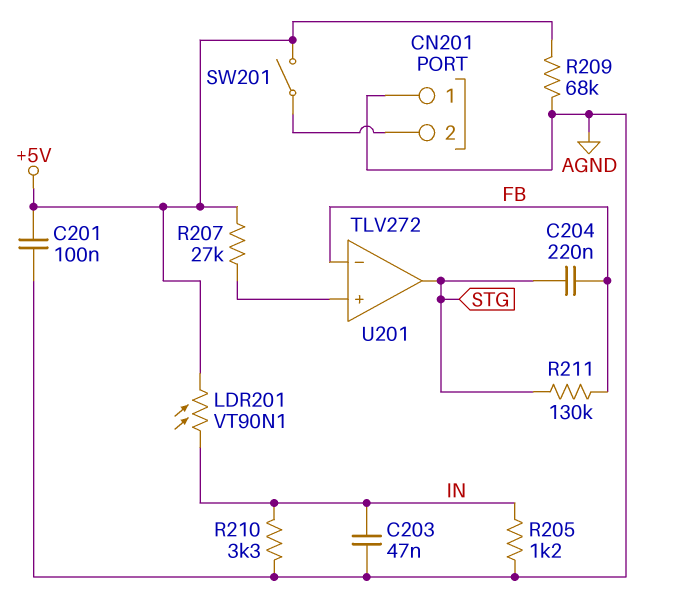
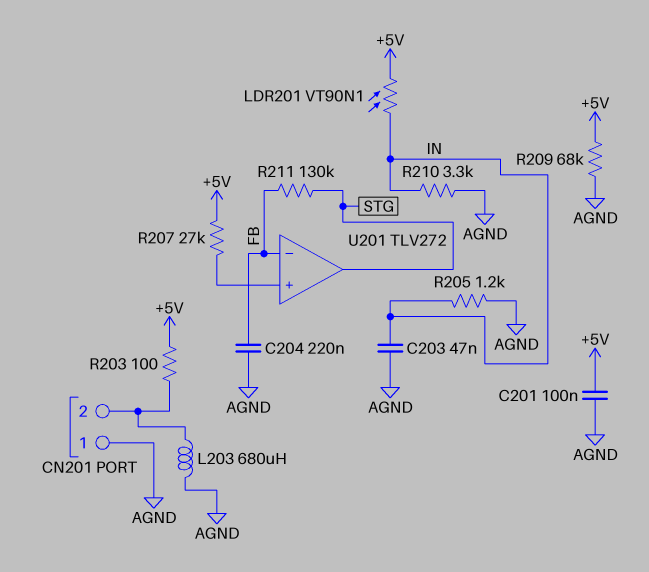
C204: 220nF (FB, STG) -> 220nF (AGND, FB)
L203: none -> 680uH (AGND, CN201/2)
R203: none -> 100 (+5V, CN201/2)
SW201: switch (+5V, CN201/2) -> none

